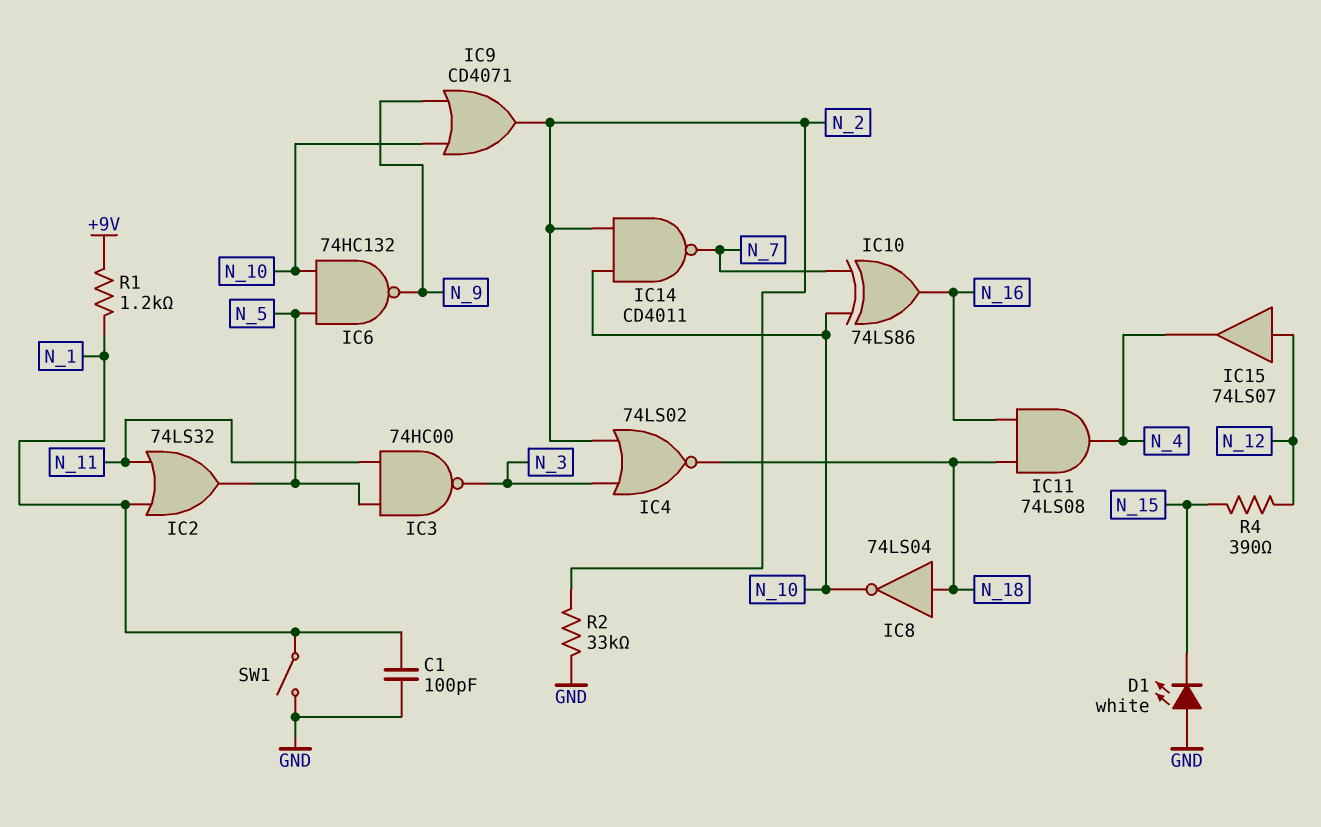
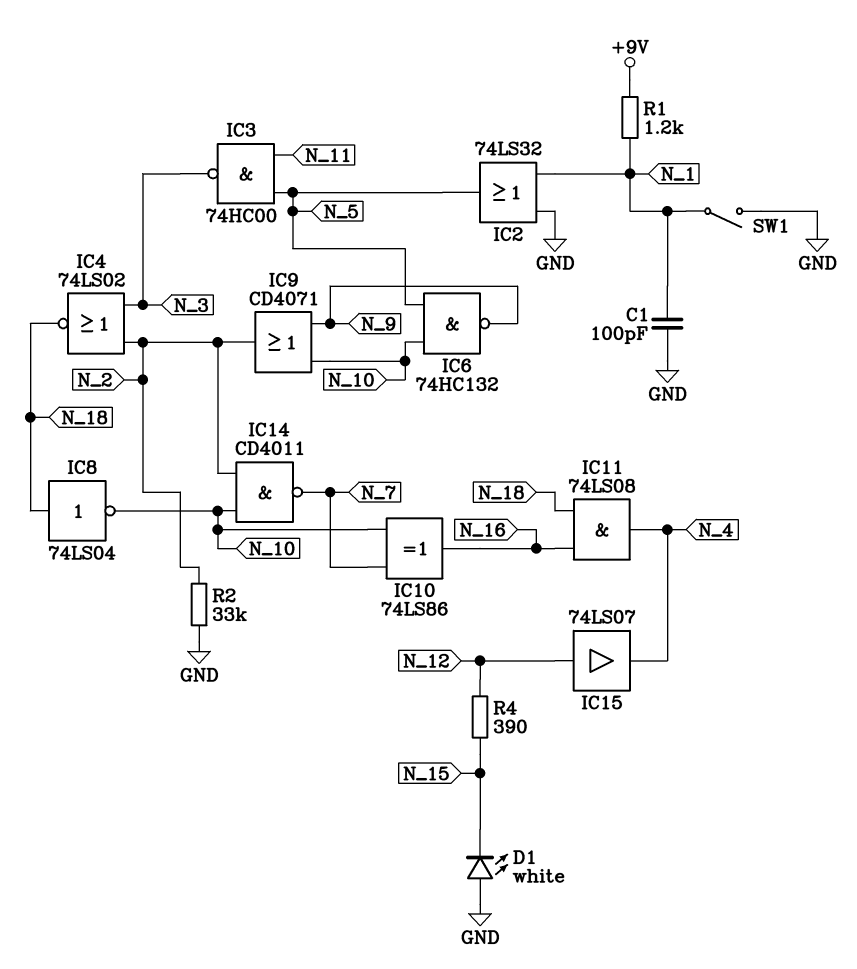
IC2: OR 74LS32 (in N_1, in N_11, out N_5) -> OR 74LS32 (in GND, in N_1, out N_5)

